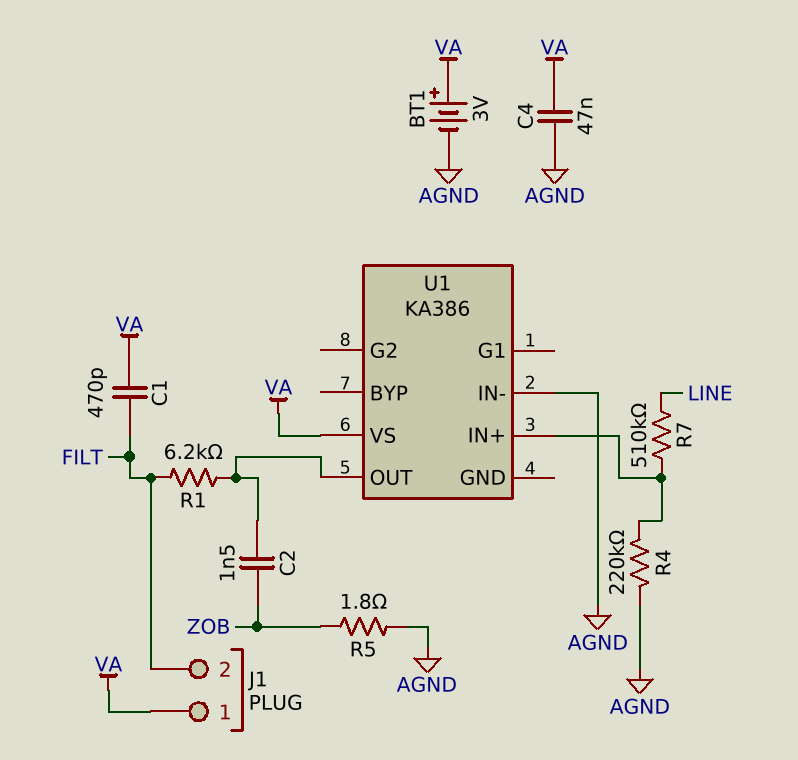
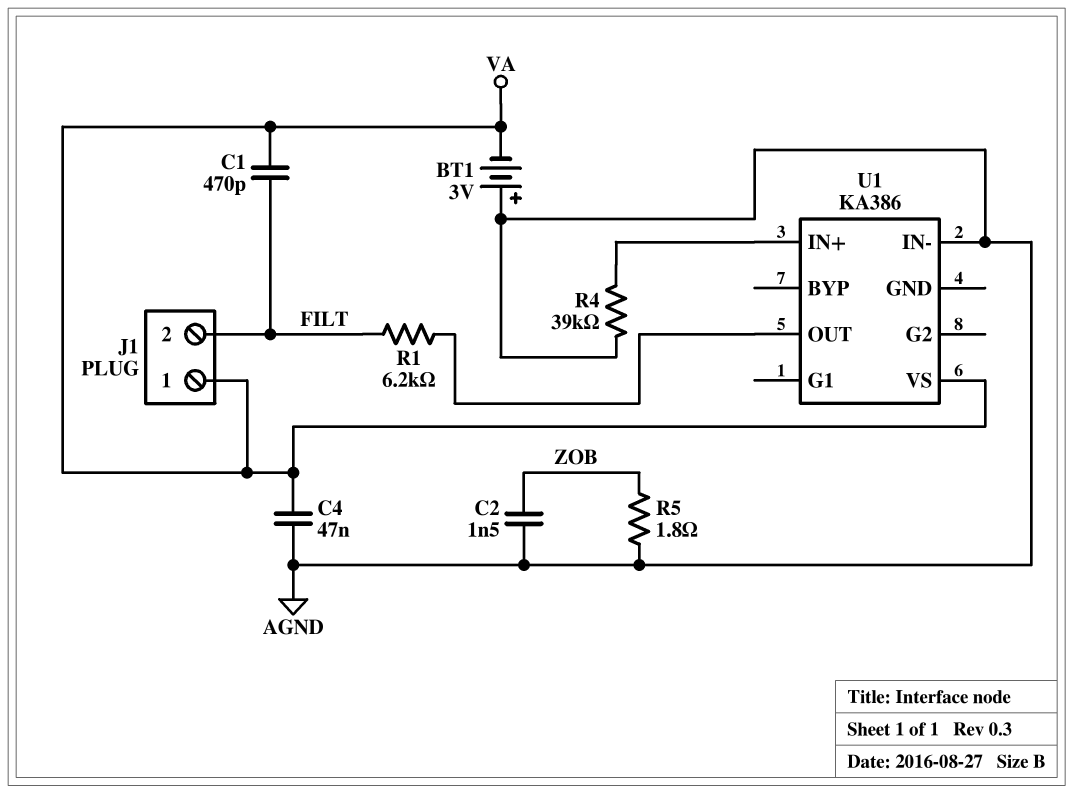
BT1: 3V (plus VA, minus AGND) -> 3V (plus AGND, minus VA)
C2: 1.5nF (U1/OUT, ZOB) -> 1.5nF (AGND, ZOB)
R4: 220k (AGND, U1/IN+) -> 39k (AGND, U1/IN+)
R7: 510k (LINE, U1/IN+) -> none

